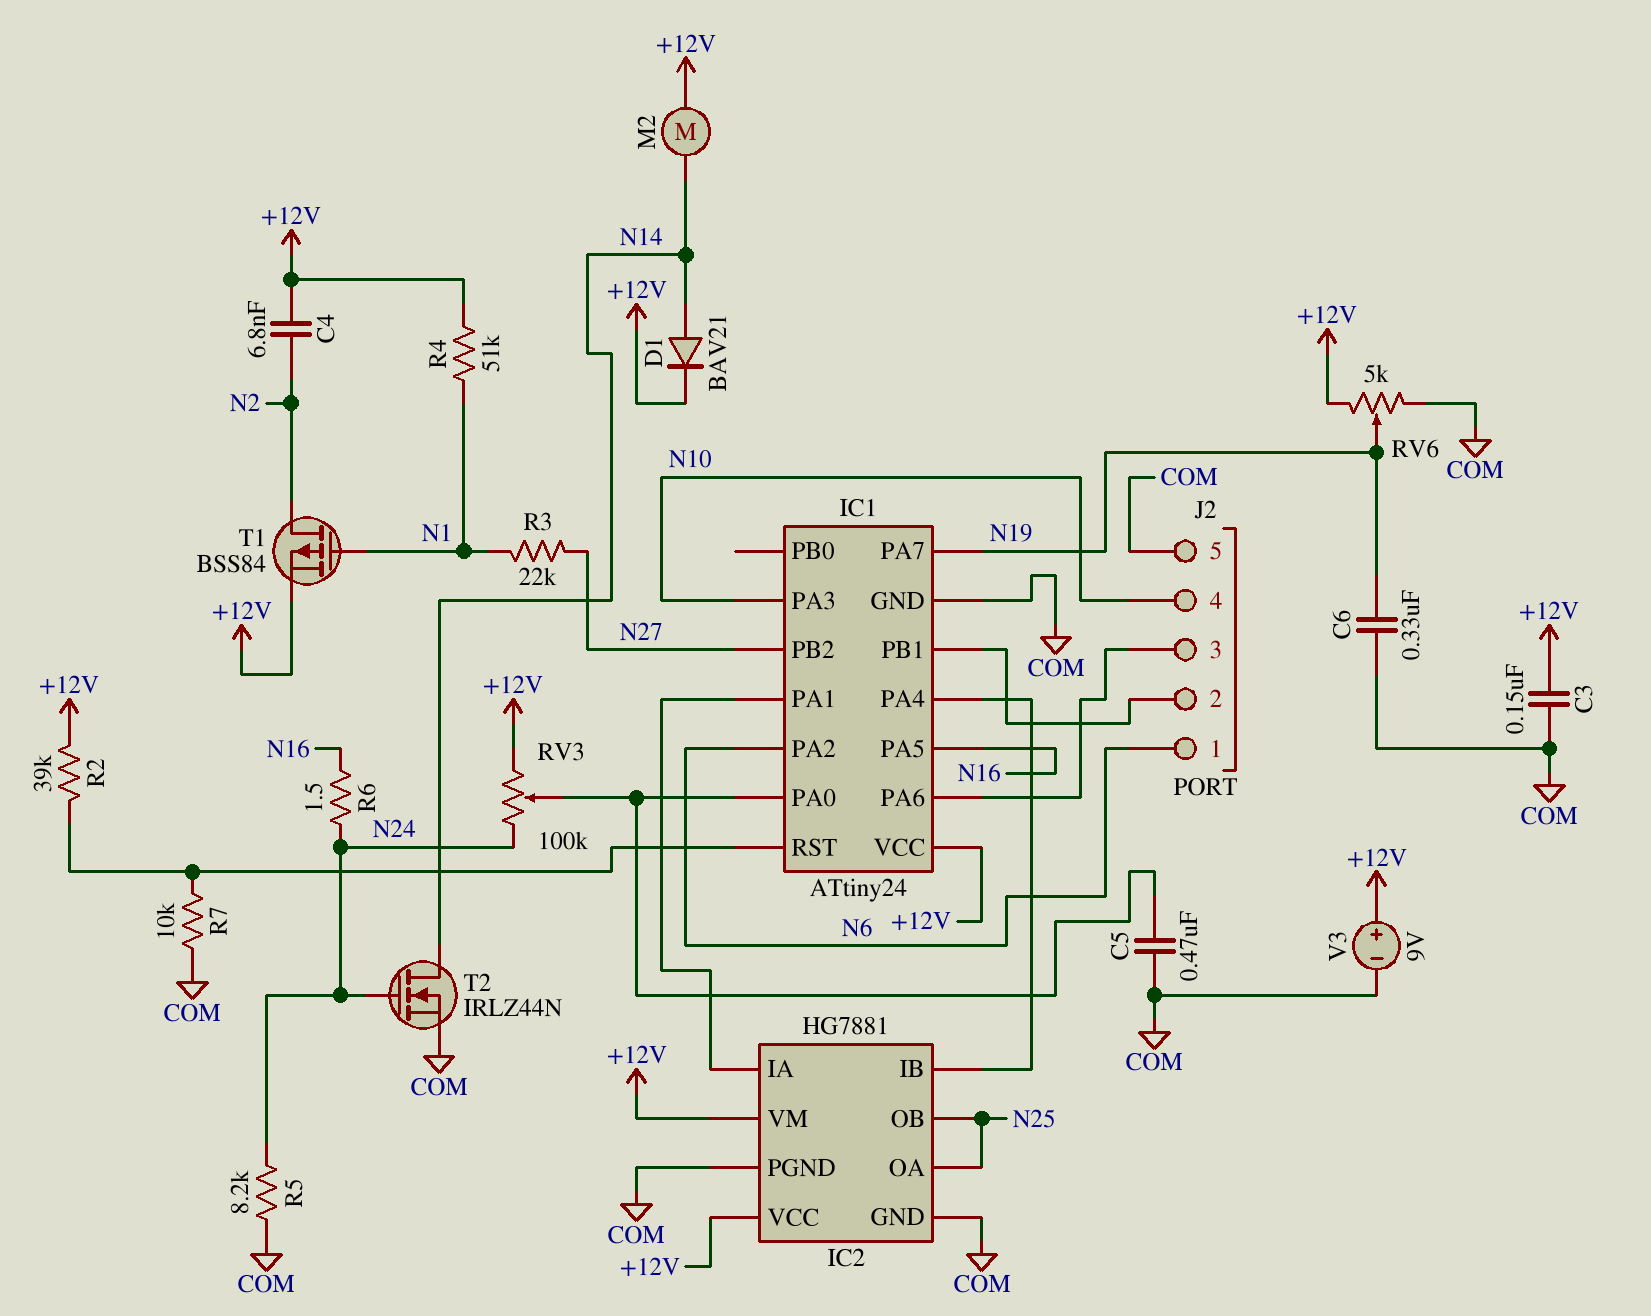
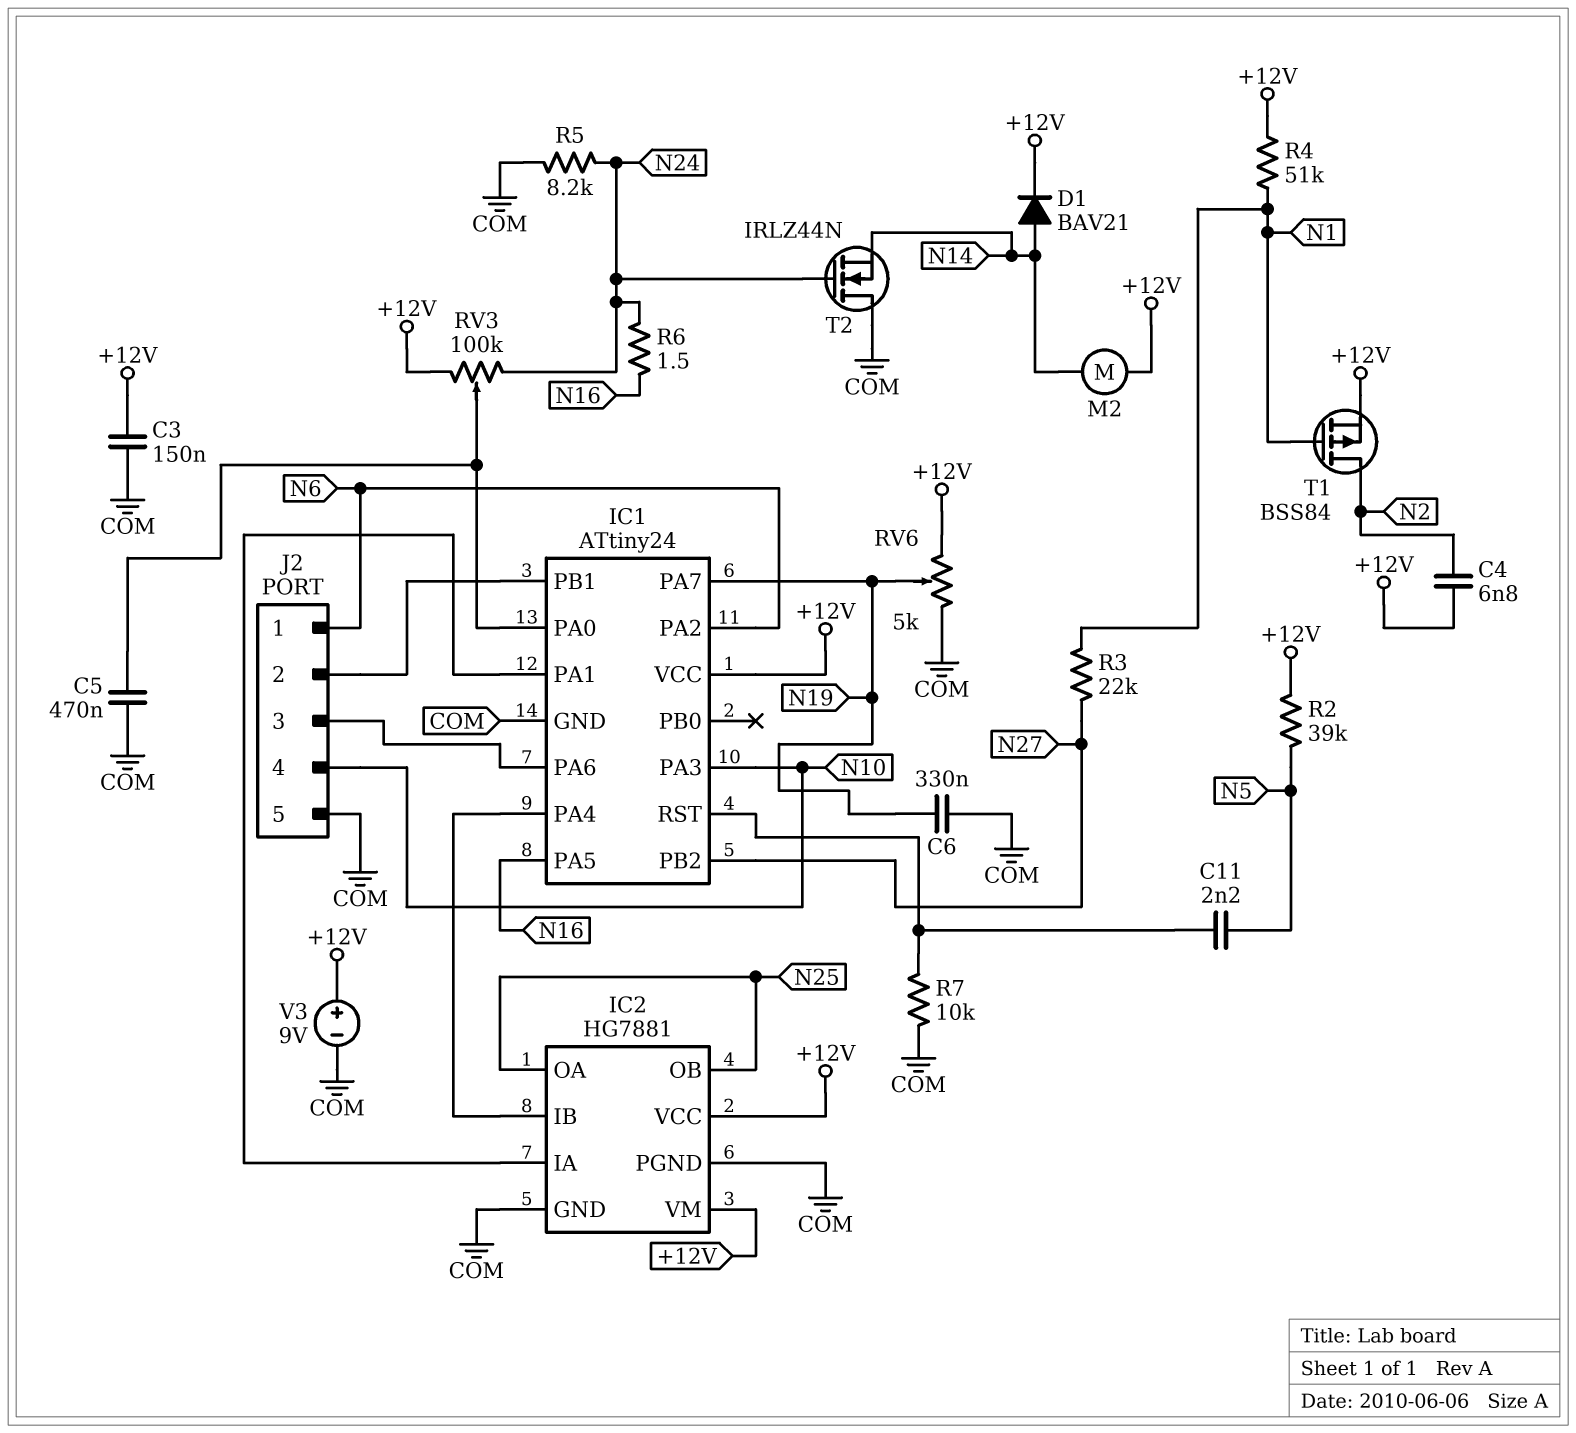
C11: none -> 2.2nF (IC1/RST, N5)
R2: 39k (+12V, IC1/RST) -> 39k (+12V, N5)
T2: NMOS IRLZ44N (G N24, D N14, S COM) -> NMOS IRLZ44N (G N24, D COM, S N14)

